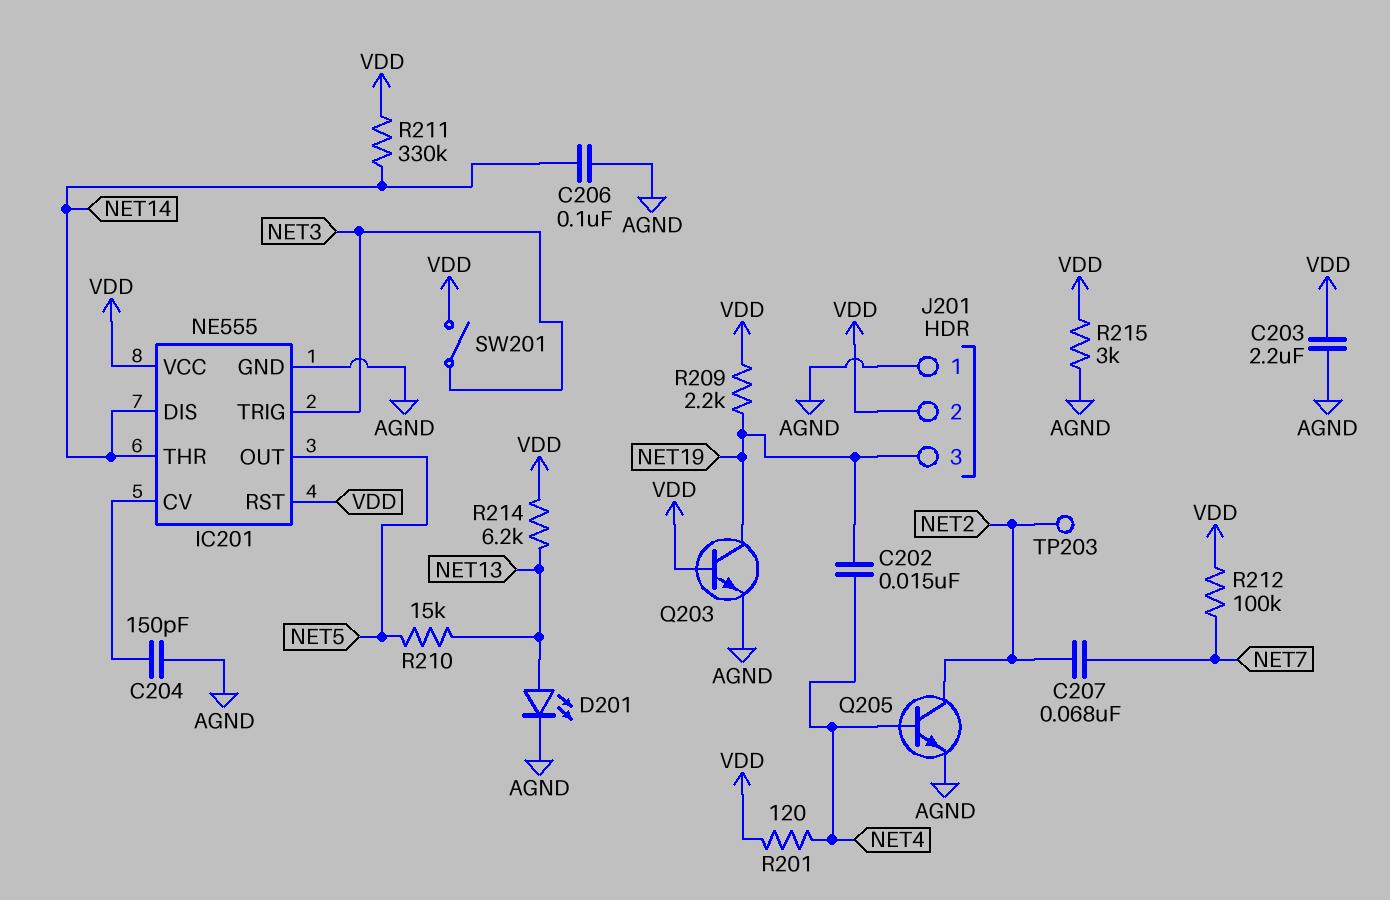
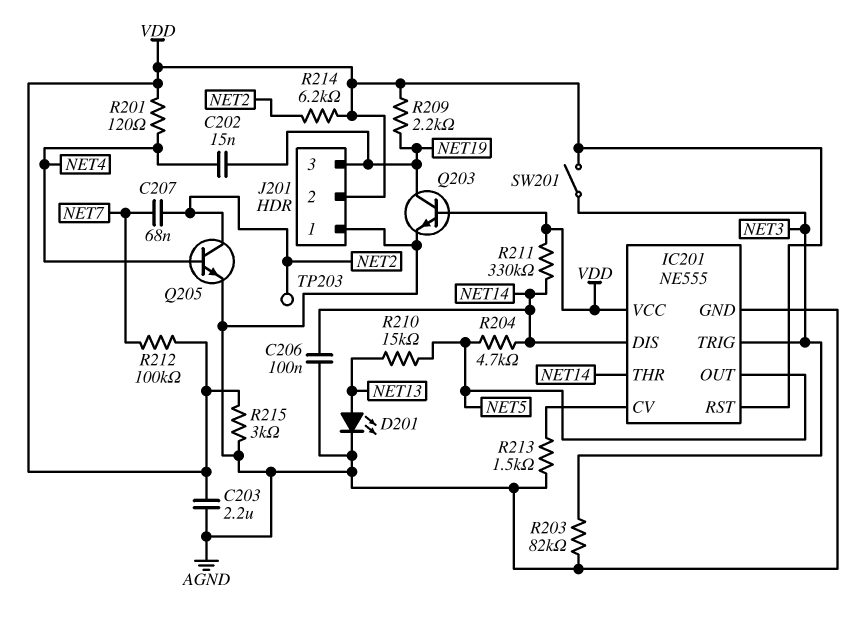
C204: 150pF (AGND, IC201/CV) -> none
R203: none -> 82k (AGND, NET3)
R204: none -> 4.7k (NET5, NET14)
R213: none -> 1.5k (AGND, IC201/CV)
R214: 6.2k (NET13, VDD) -> 6.2k (NET2, VDD)

